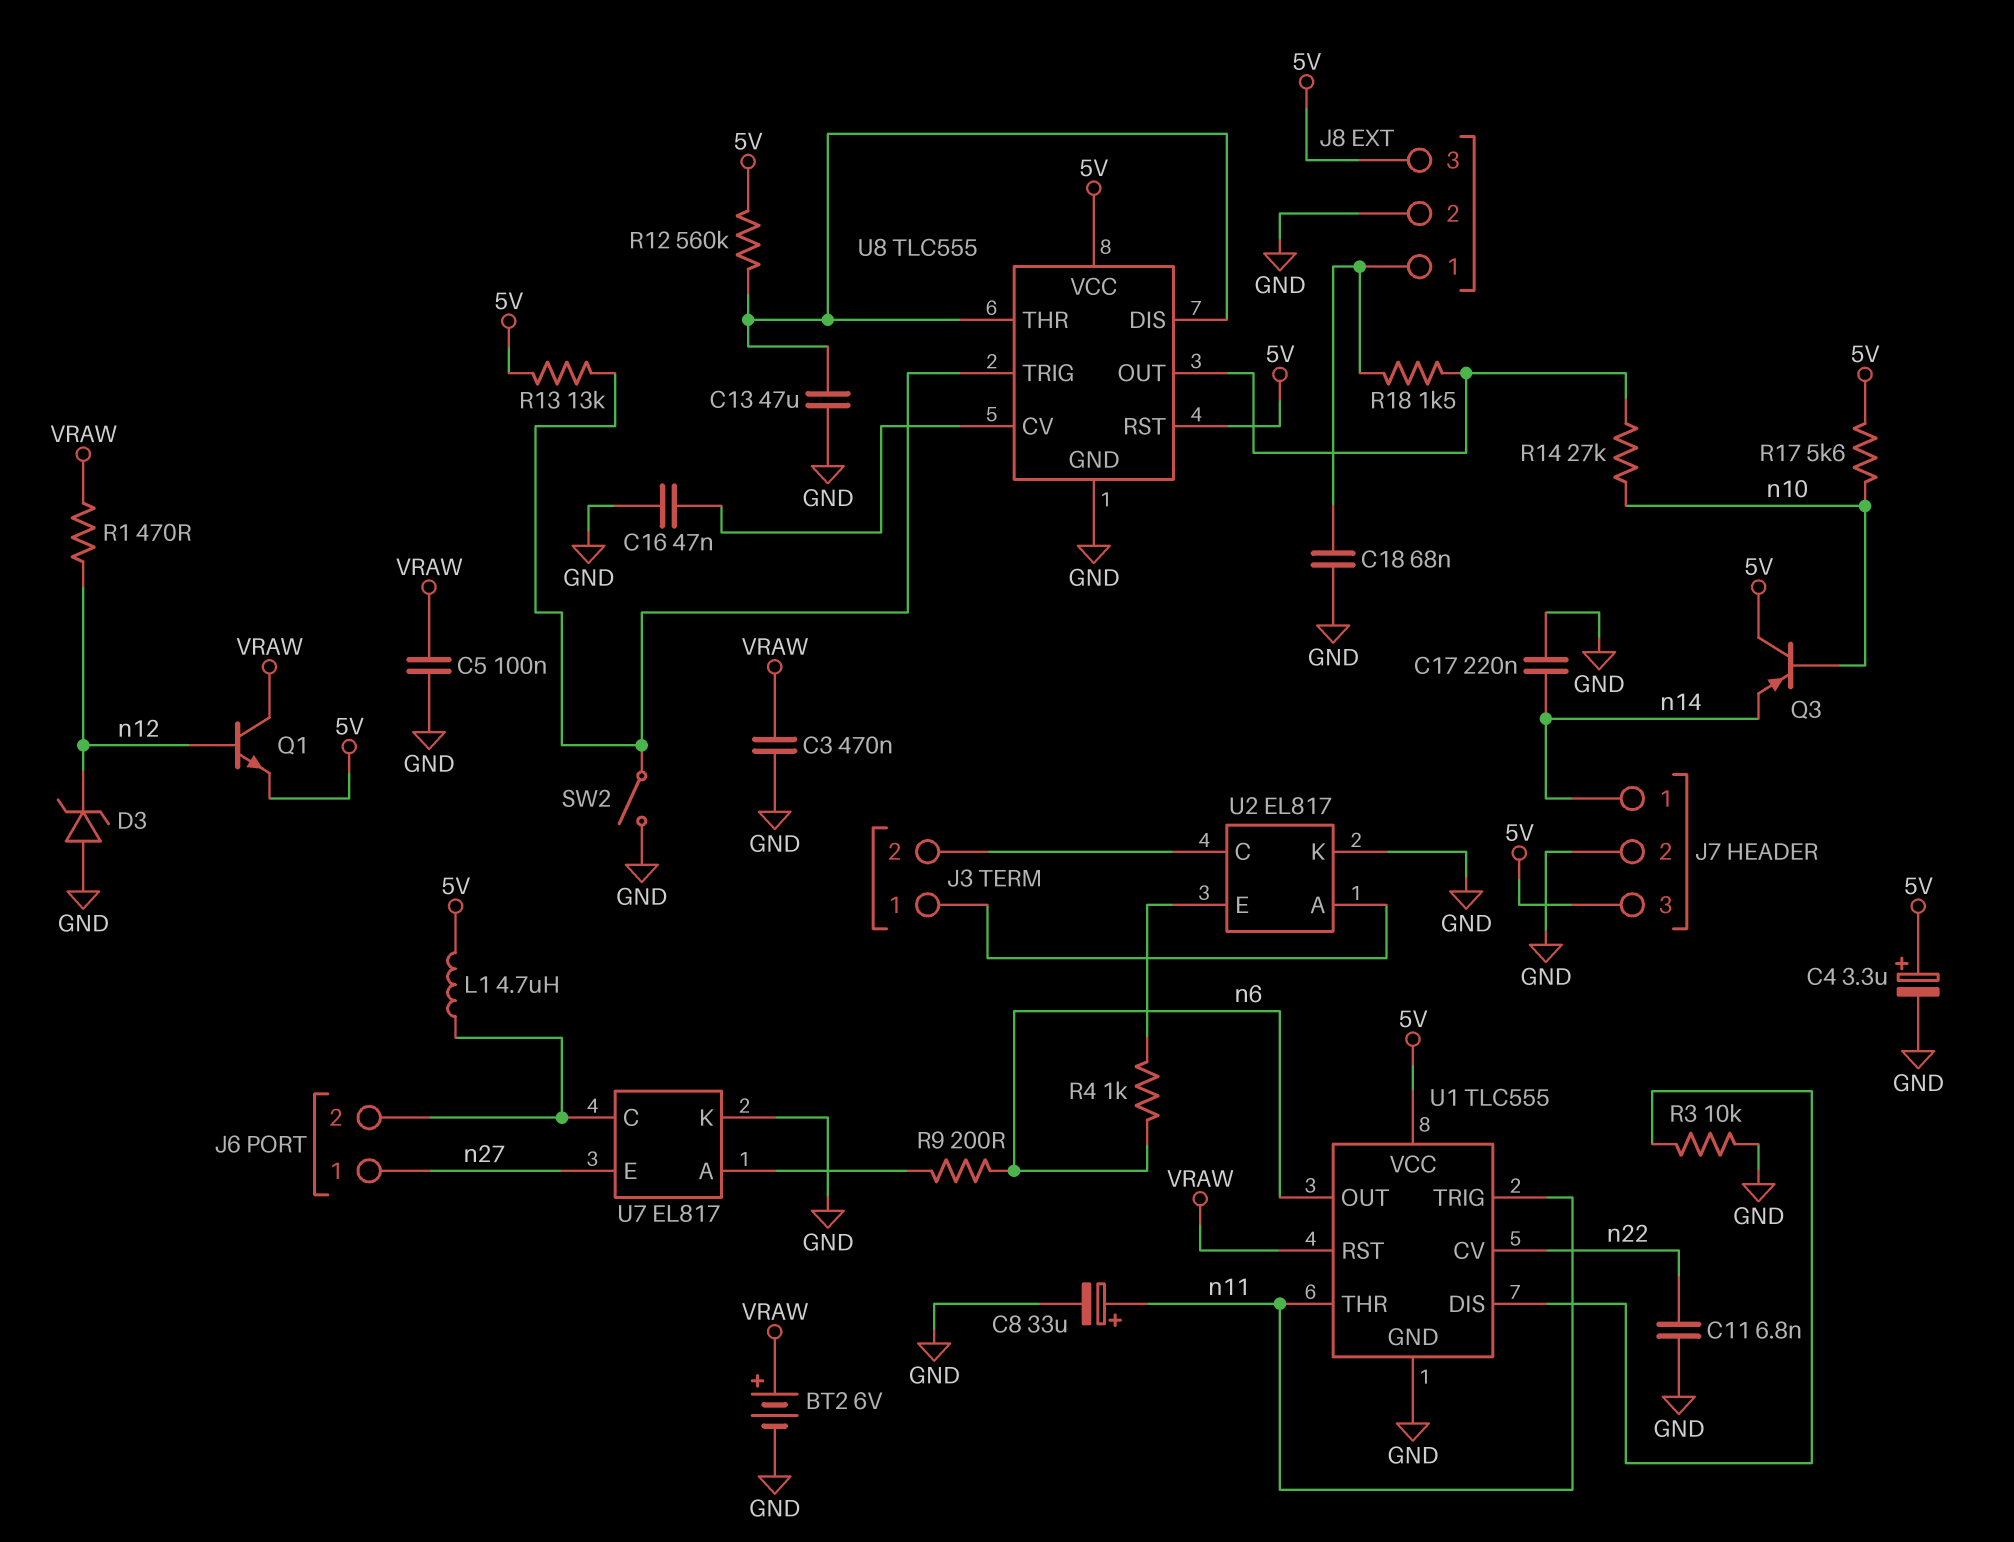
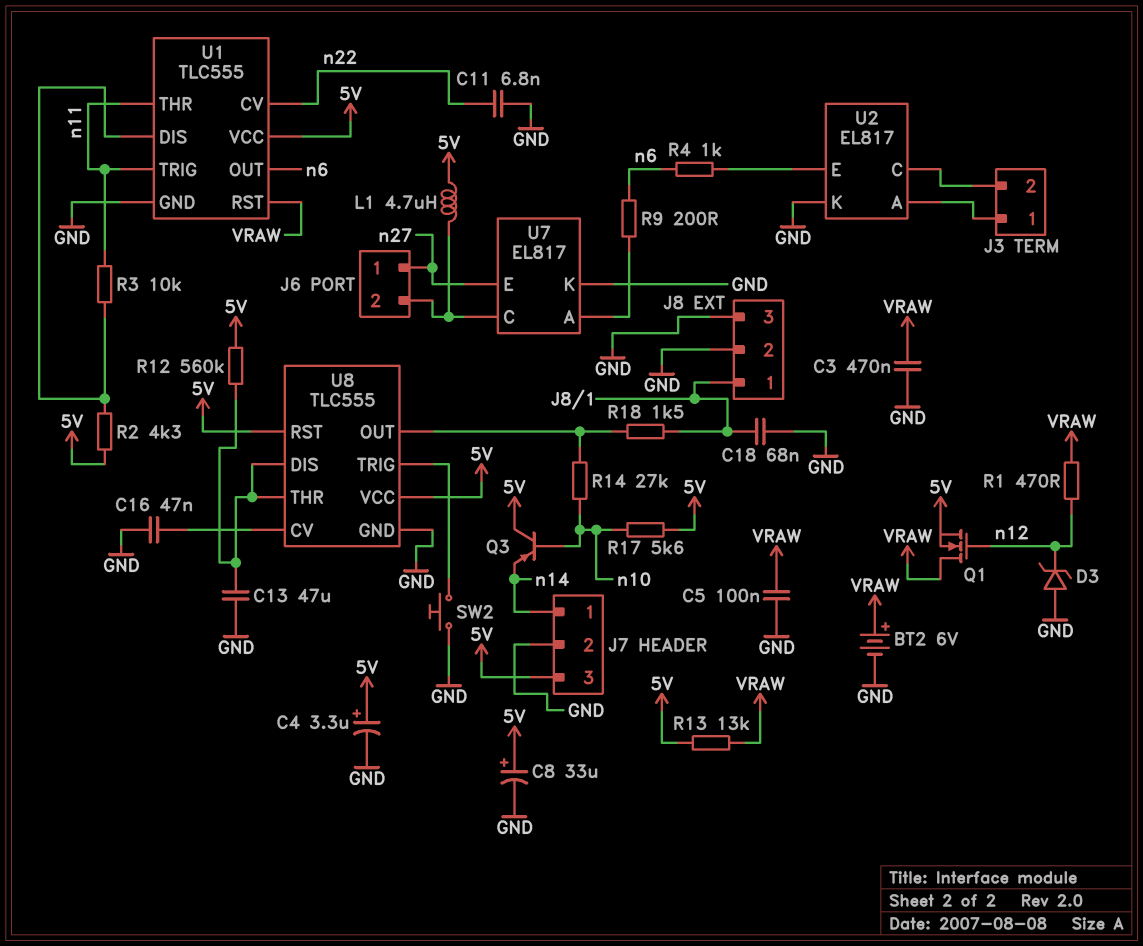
C8: 33uF (plus n11, minus GND) -> 33uF (plus 5V, minus GND)
C17: 220nF (GND, n14) -> none
J8 pin 3: 5V -> GND
Q1: NPN (B n12, C VRAW, E 5V) -> NMOS (G n12, D VRAW, S 5V)
R2: none -> 4.3k (5V, U1/DIS)
R3: 10k (GND, U1/DIS) -> 10k (U1/DIS, n11)
R13: 13k (5V, U8/TRIG) -> 13k (5V, VRAW)
SW2: switch (GND, U8/TRIG) -> button (GND, U8/TRIG)

